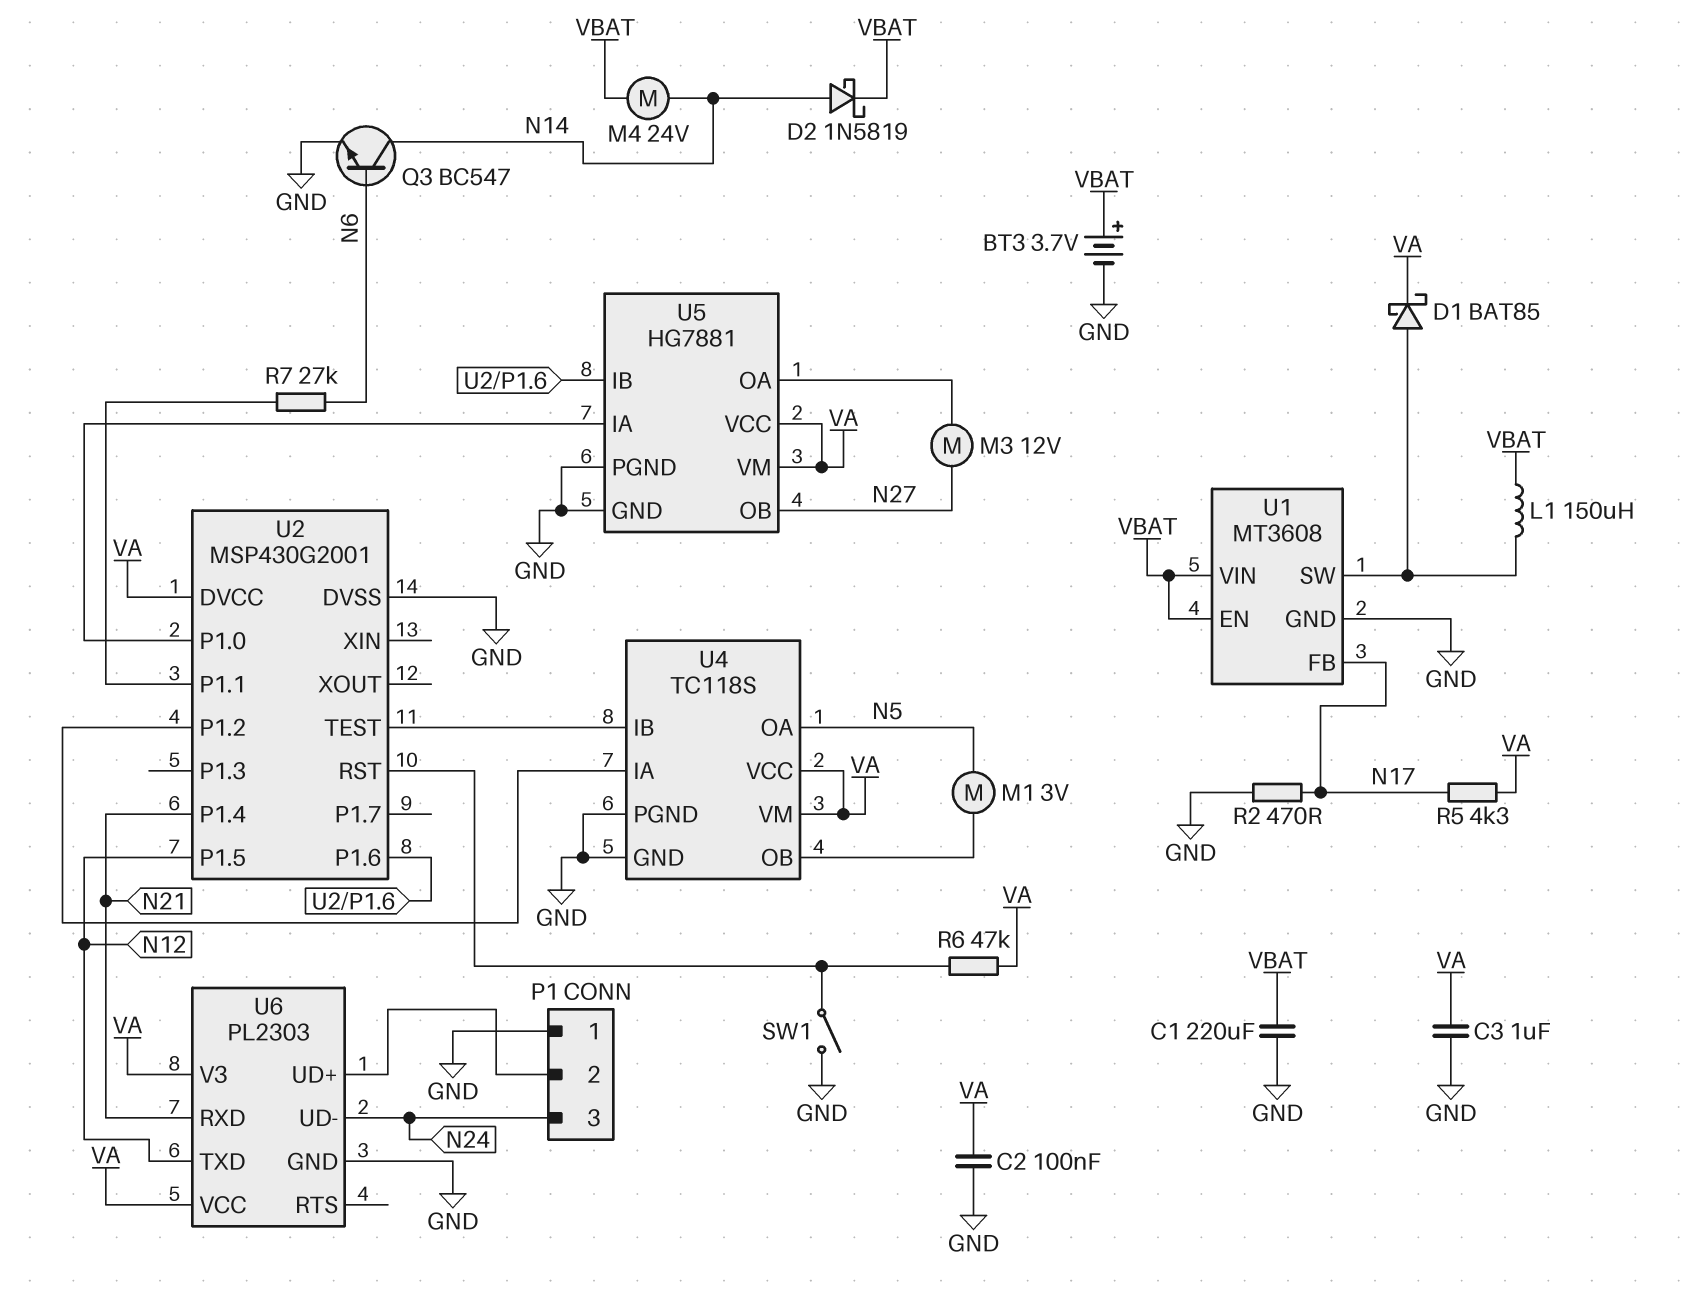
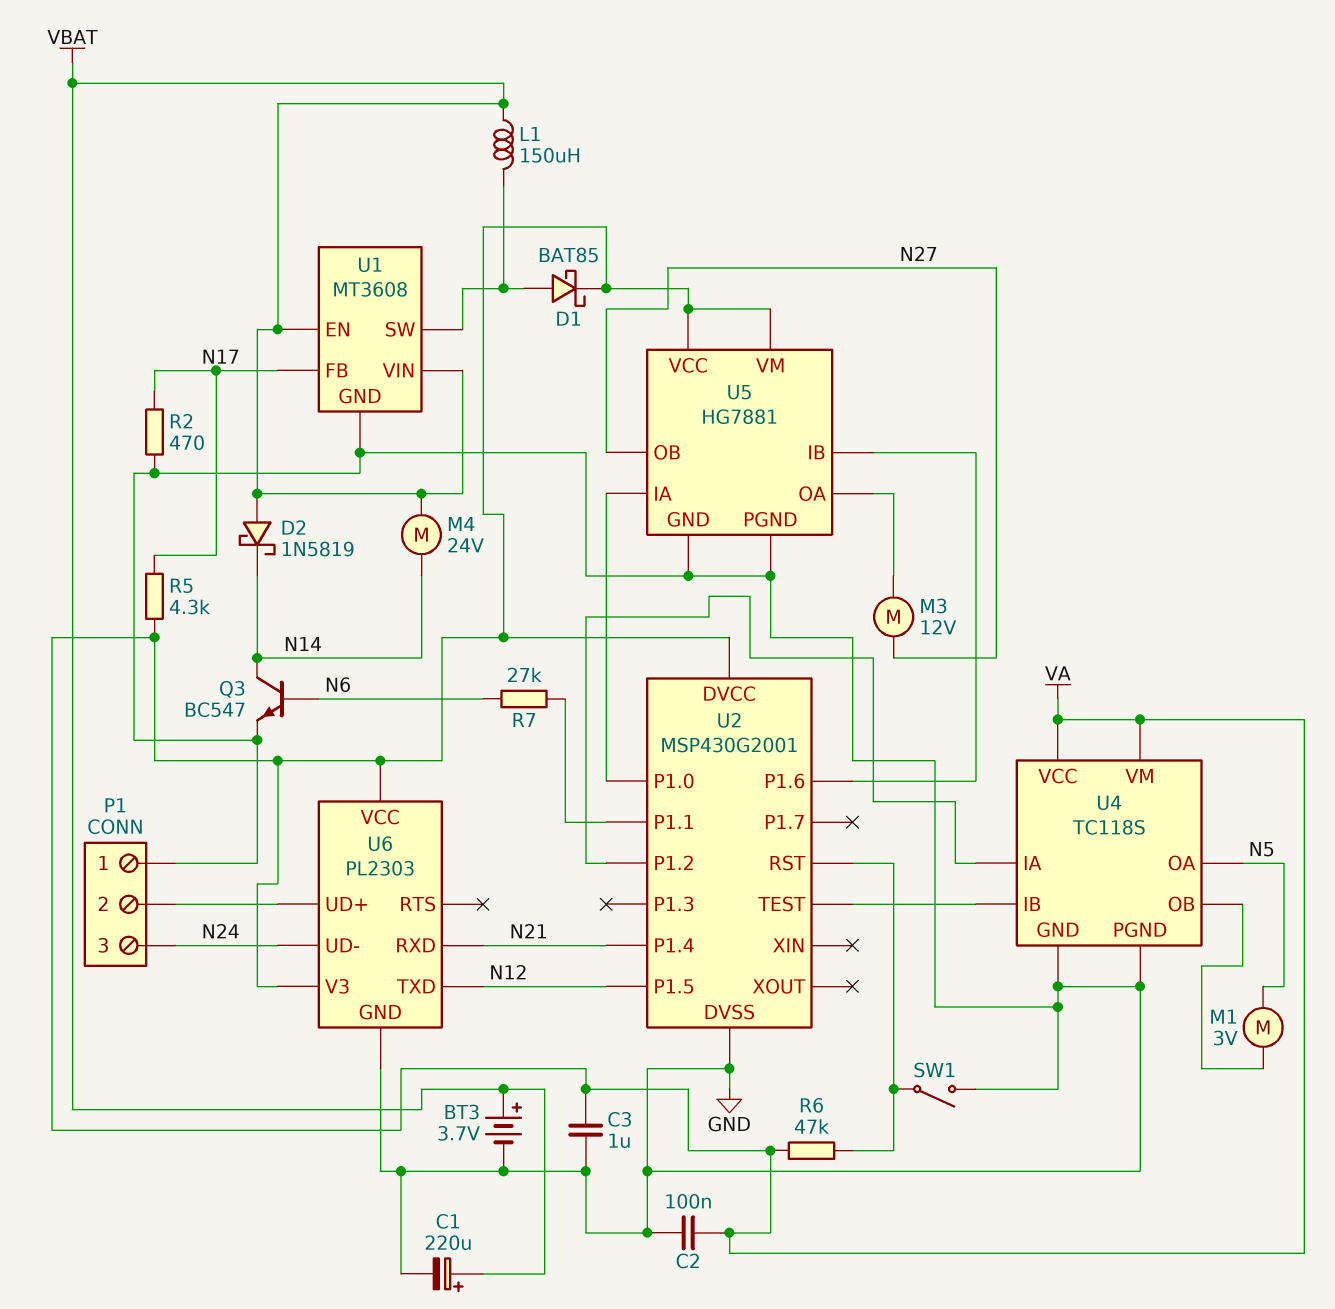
C1: 220uF (GND, VBAT) -> 220uF (plus VBAT, minus GND)
D2: schottky 1N5819 (A N14, K VBAT) -> schottky 1N5819 (A VBAT, K N14)

